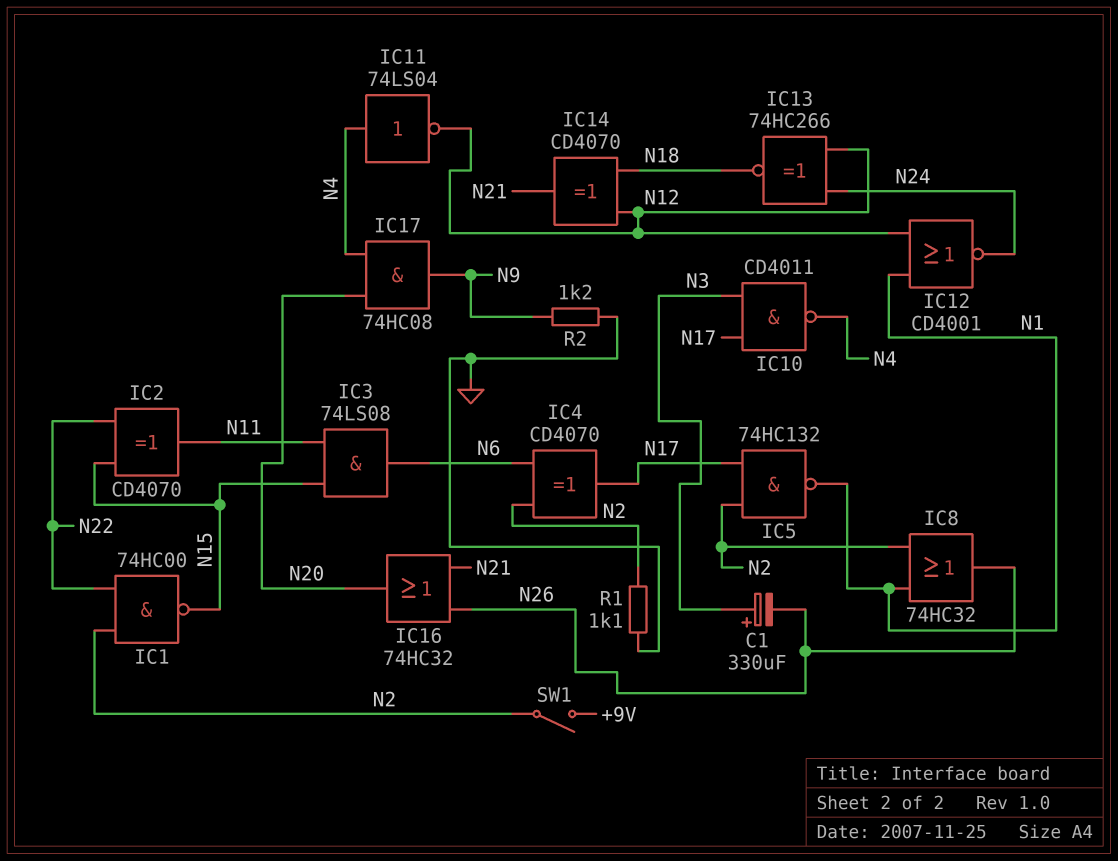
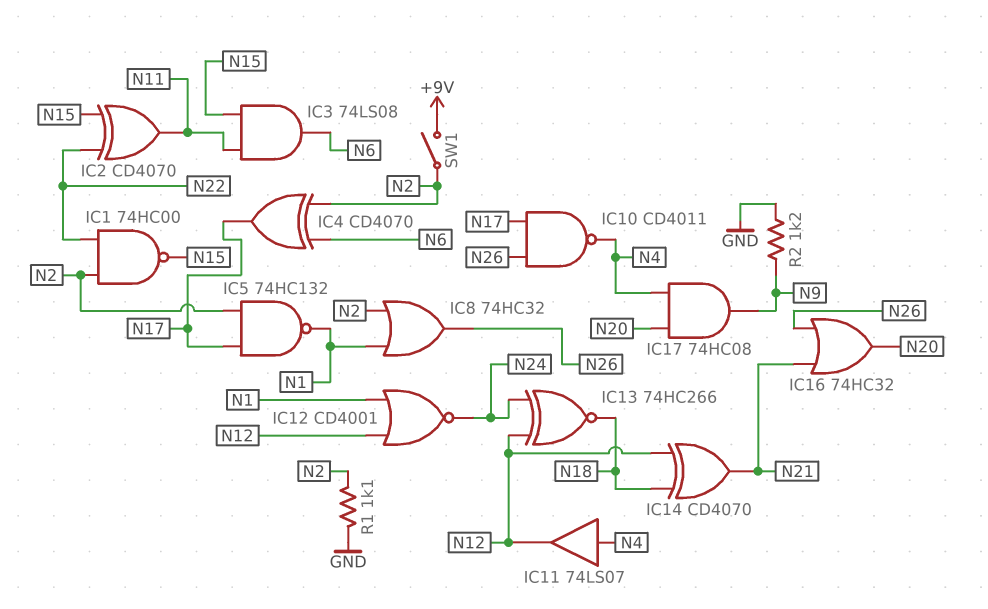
C1: 330uF (plus N3, minus N26) -> none
IC10: NAND CD4011 (in N3, in N17, out N4) -> NAND CD4011 (in N17, in N26, out N4)
IC11: NOT 74LS04 (in N4, out N12) -> buffer 74LS07 (in N4, out N12)

